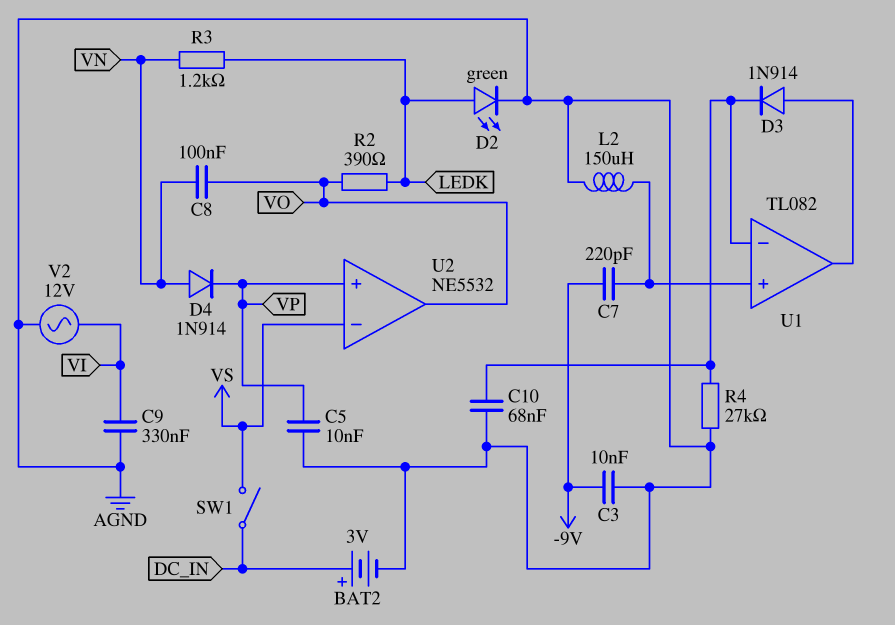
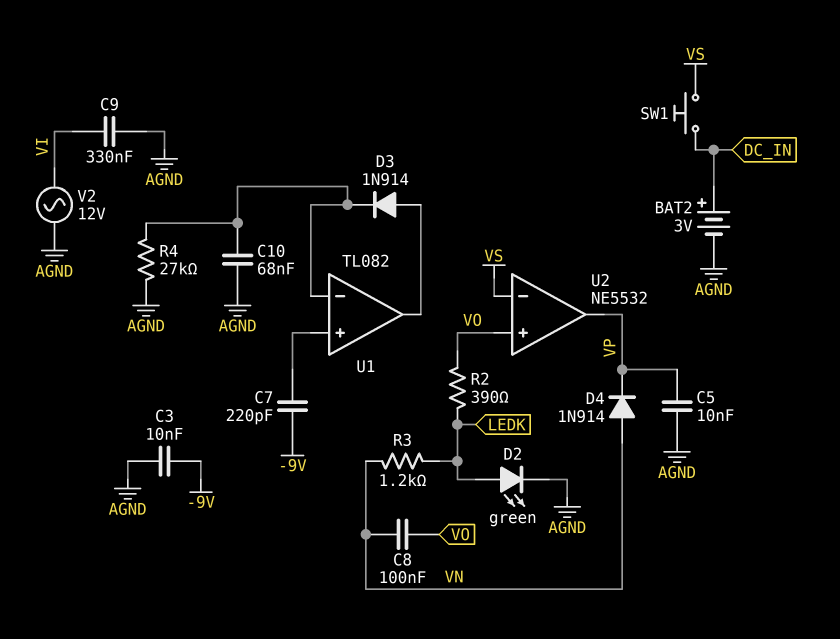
L2: 150uH (AGND, U1/in+) -> none
SW1: switch (DC_IN, VS) -> button (DC_IN, VS)
U2 pin in+: VP -> VO
U2 pin out: VO -> VP

